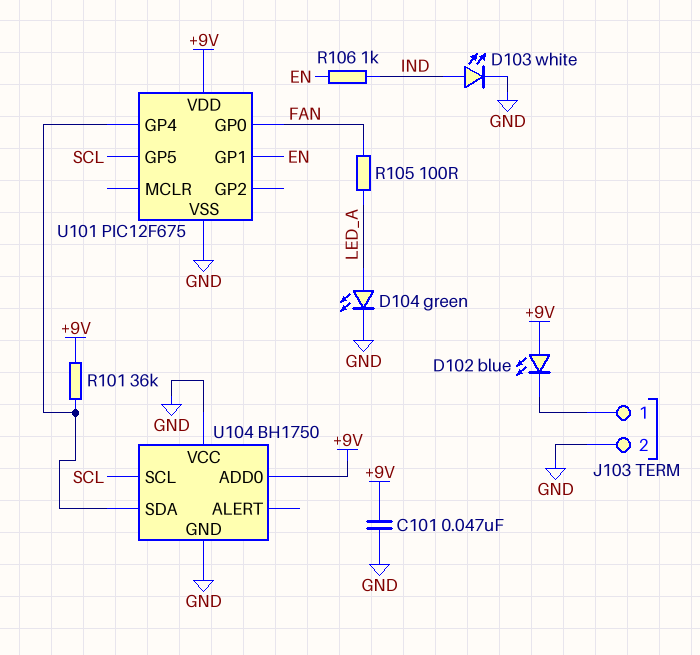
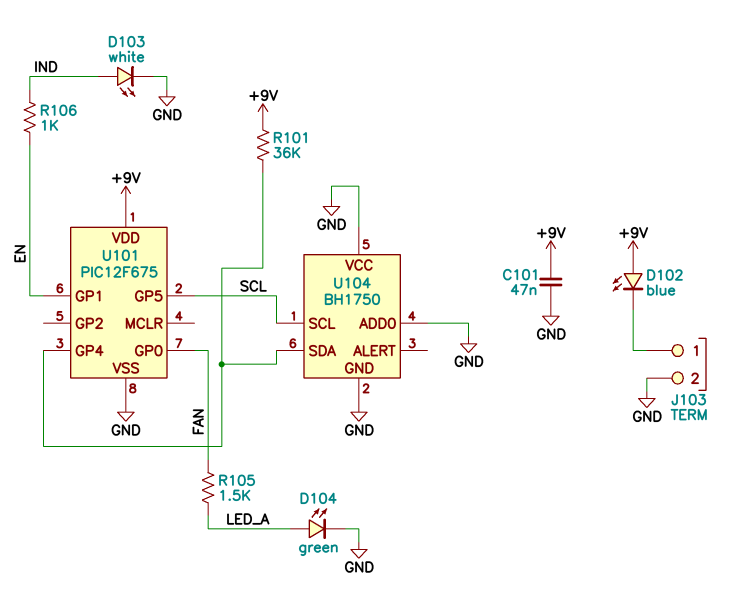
R105: 100 (FAN, LED_A) -> 1.5k (FAN, LED_A)
U104 pin ADD0: +9V -> GND

